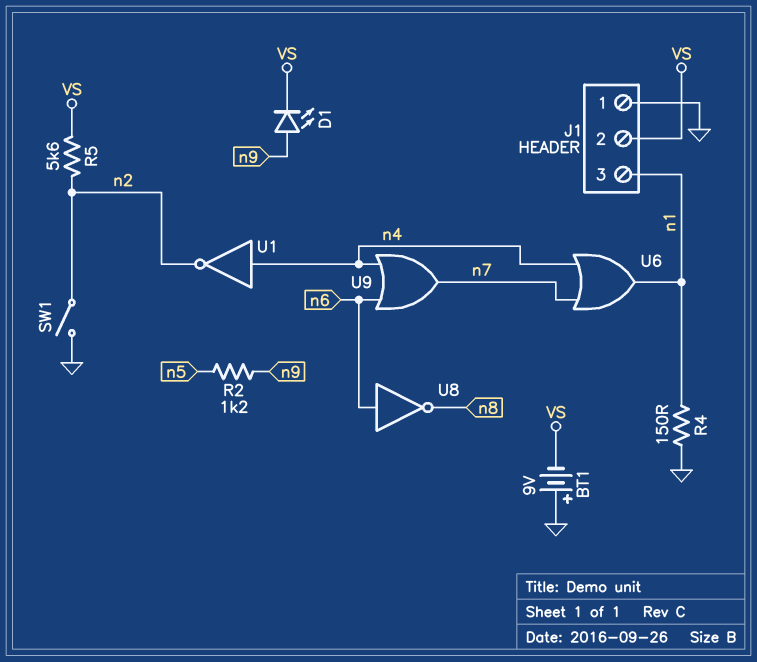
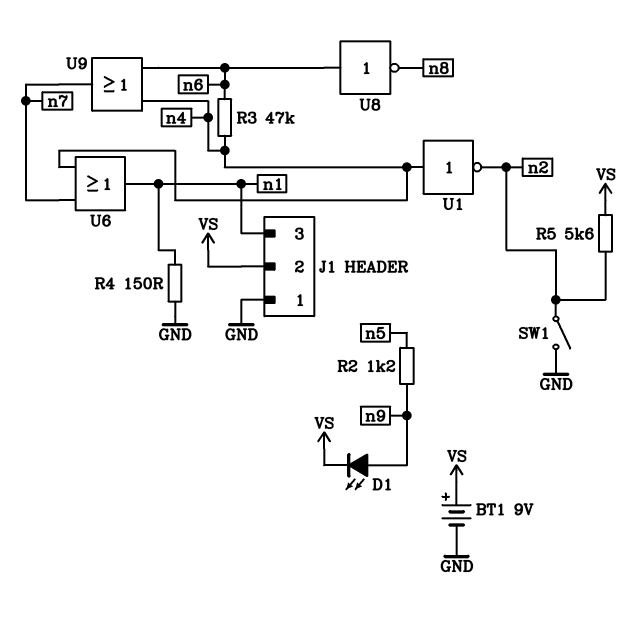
BT1: 9V (plus GND, minus VS) -> 9V (plus VS, minus GND)
R3: none -> 47k (n4, n6)

